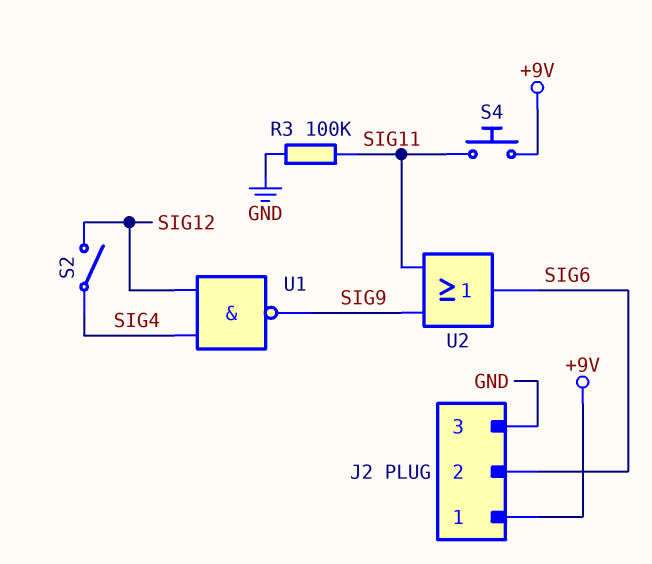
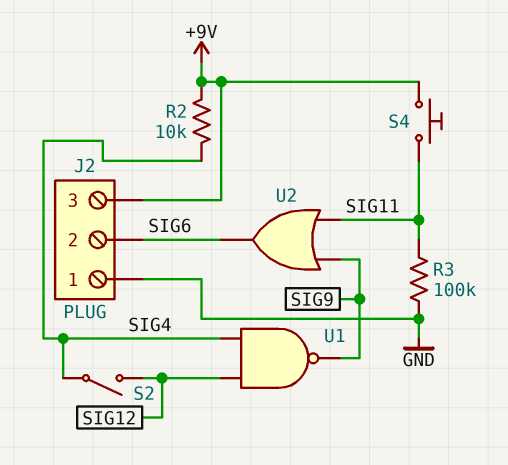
J2 pin 1: +9V -> GND
J2 pin 3: GND -> +9V
R2: none -> 10k (+9V, SIG4)

